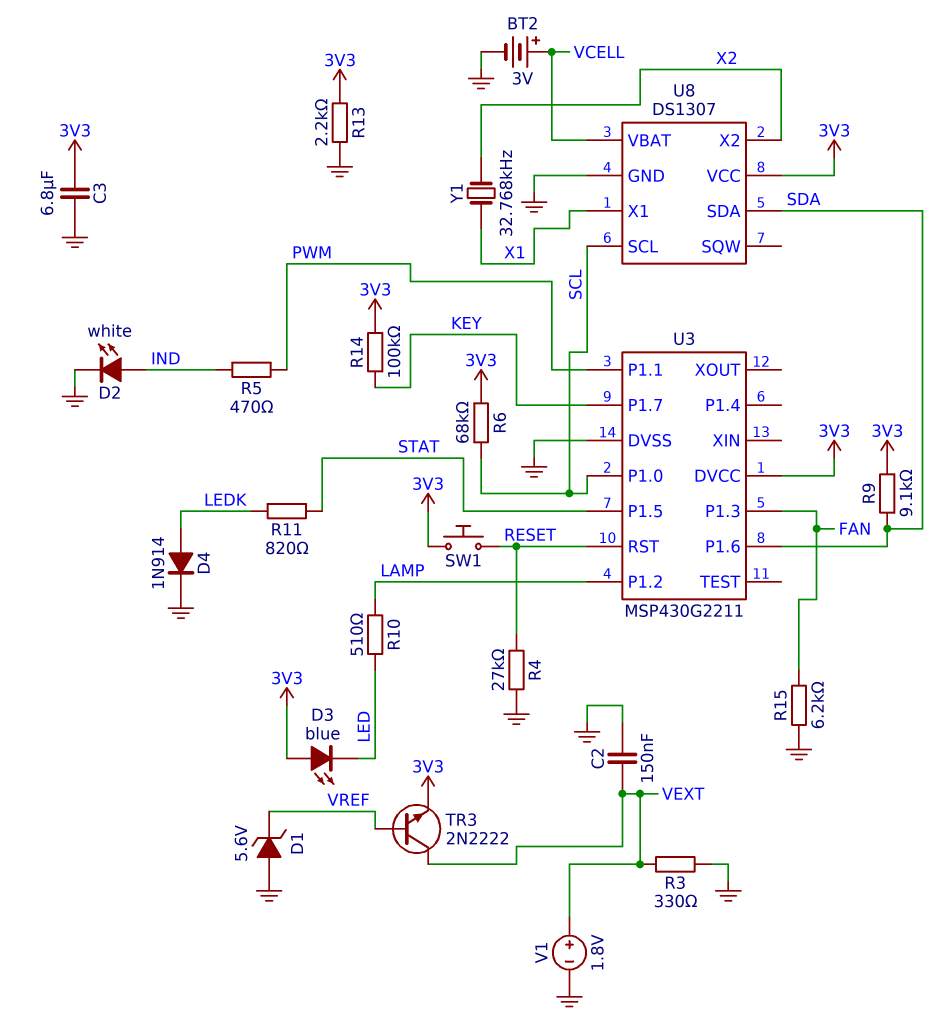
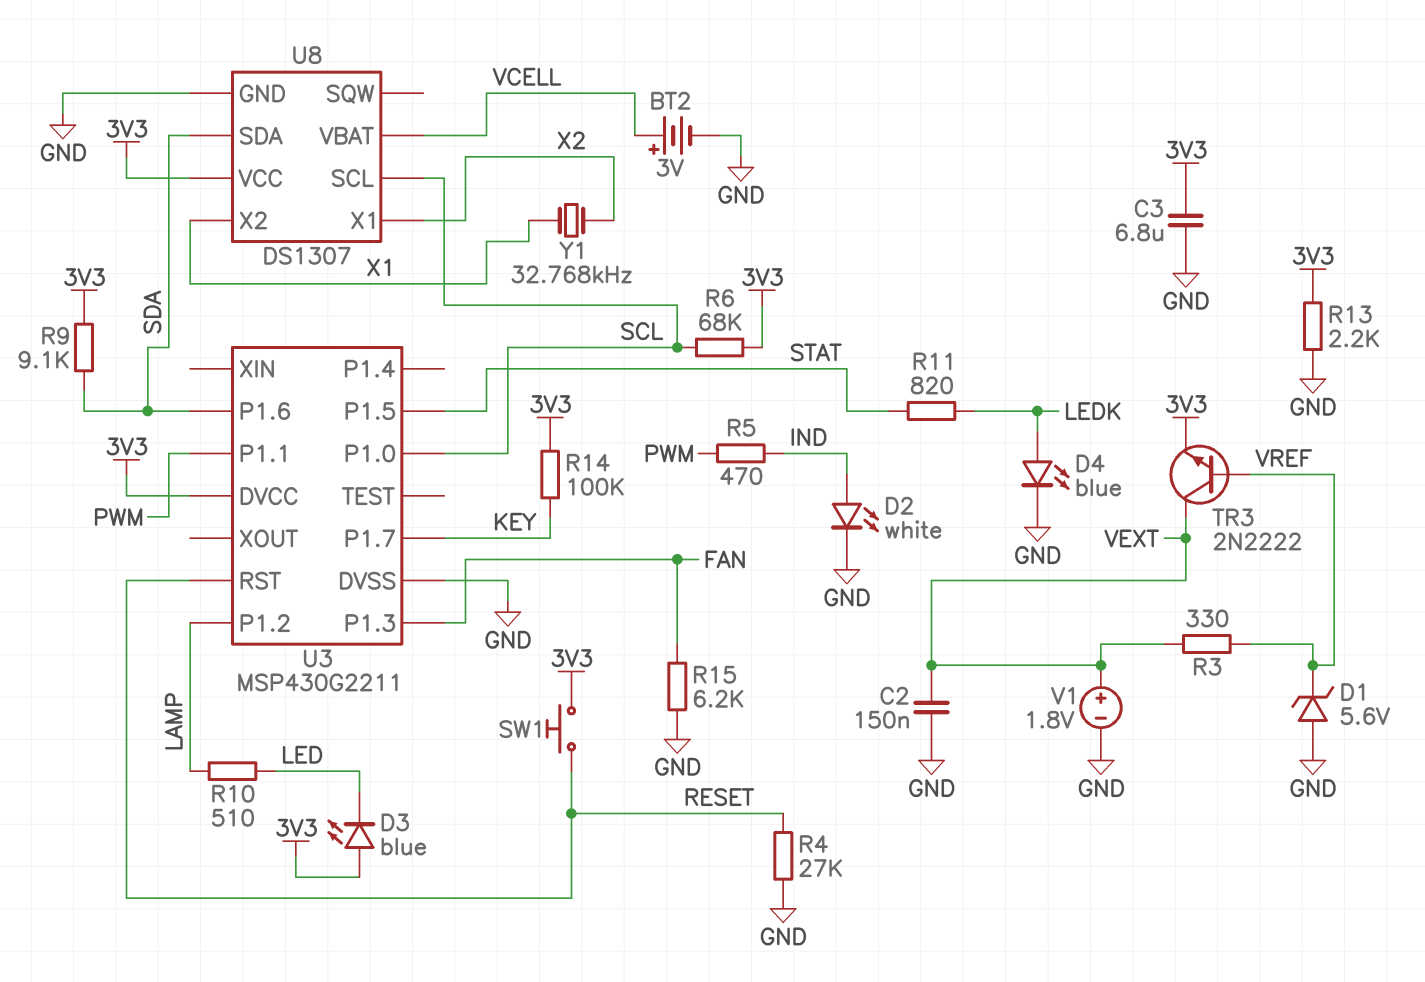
D4: diode 1N914 (A LEDK, K GND) -> LED blue (A LEDK, K GND)
R3: 330 (GND, VEXT) -> 330 (VEXT, VREF)
U8 pin X1: X1 -> X2
U8 pin X2: X2 -> X1

